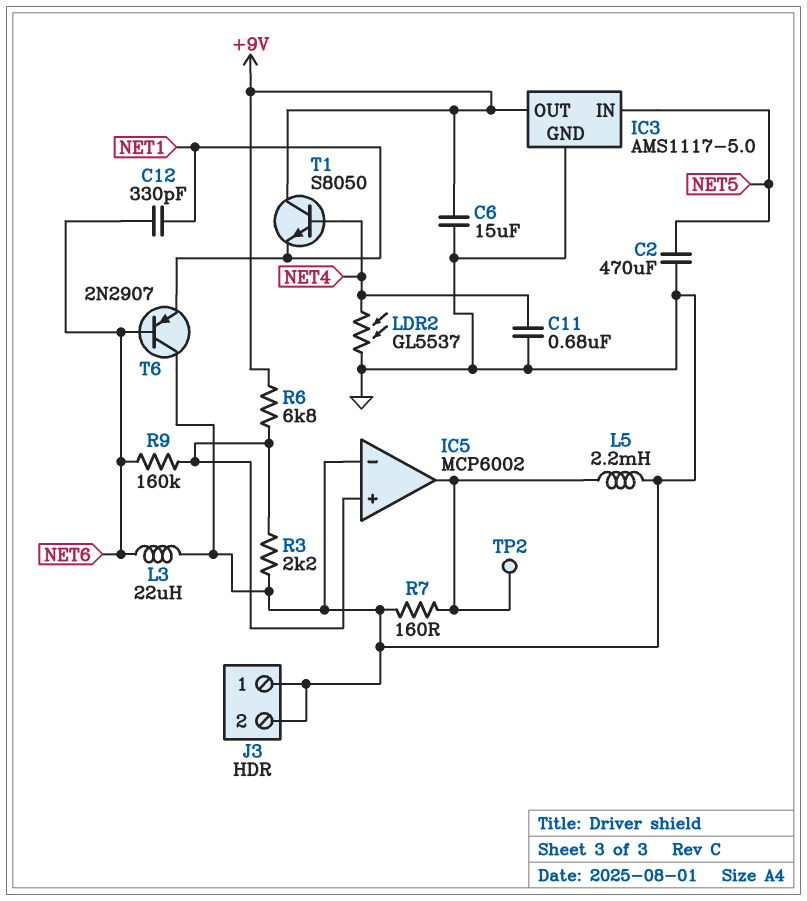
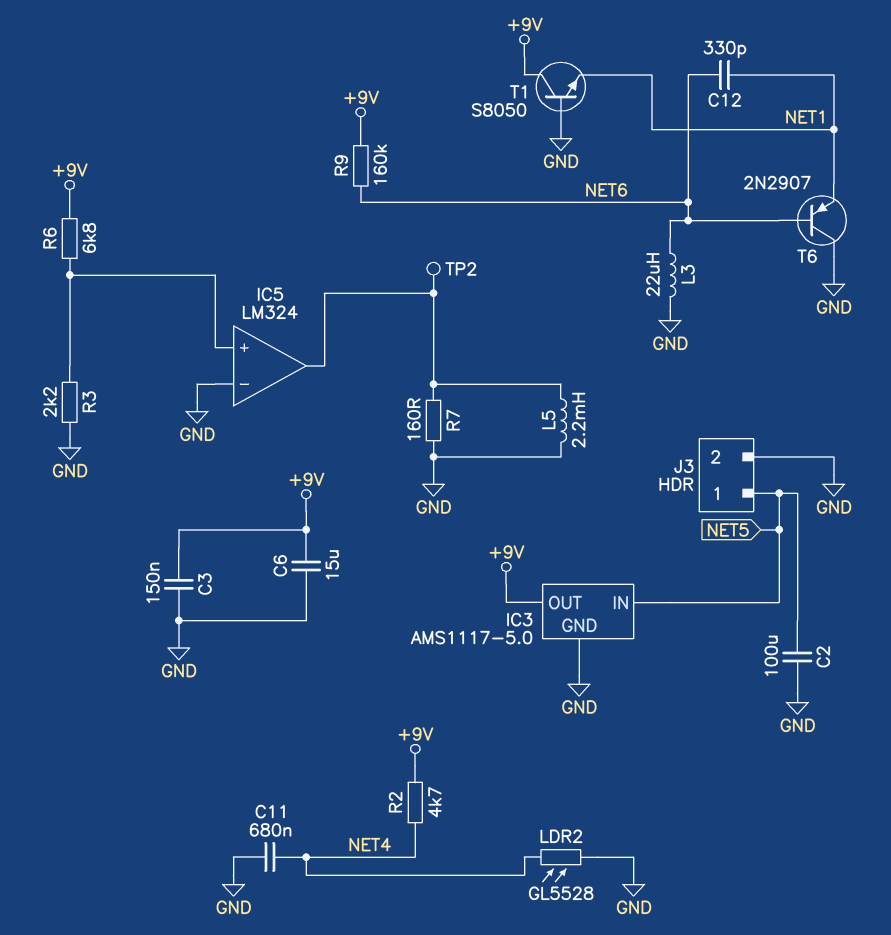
C2: 470uF (GND, NET5) -> 100uF (GND, NET5)
C3: none -> 150nF (+9V, GND)
IC5: MCP6002 -> LM324
J3 pin 1: GND -> NET5
LDR2: GL5537 (GND, NET4) -> GL5528 (GND, NET4)
R2: none -> 4.7k (+9V, NET4)
R9: 160k (IC5/in+, NET6) -> 160k (+9V, NET6)
T1: NPN S8050 (B NET4, C +9V, E NET1) -> NPN S8050 (B GND, C +9V, E NET1)

